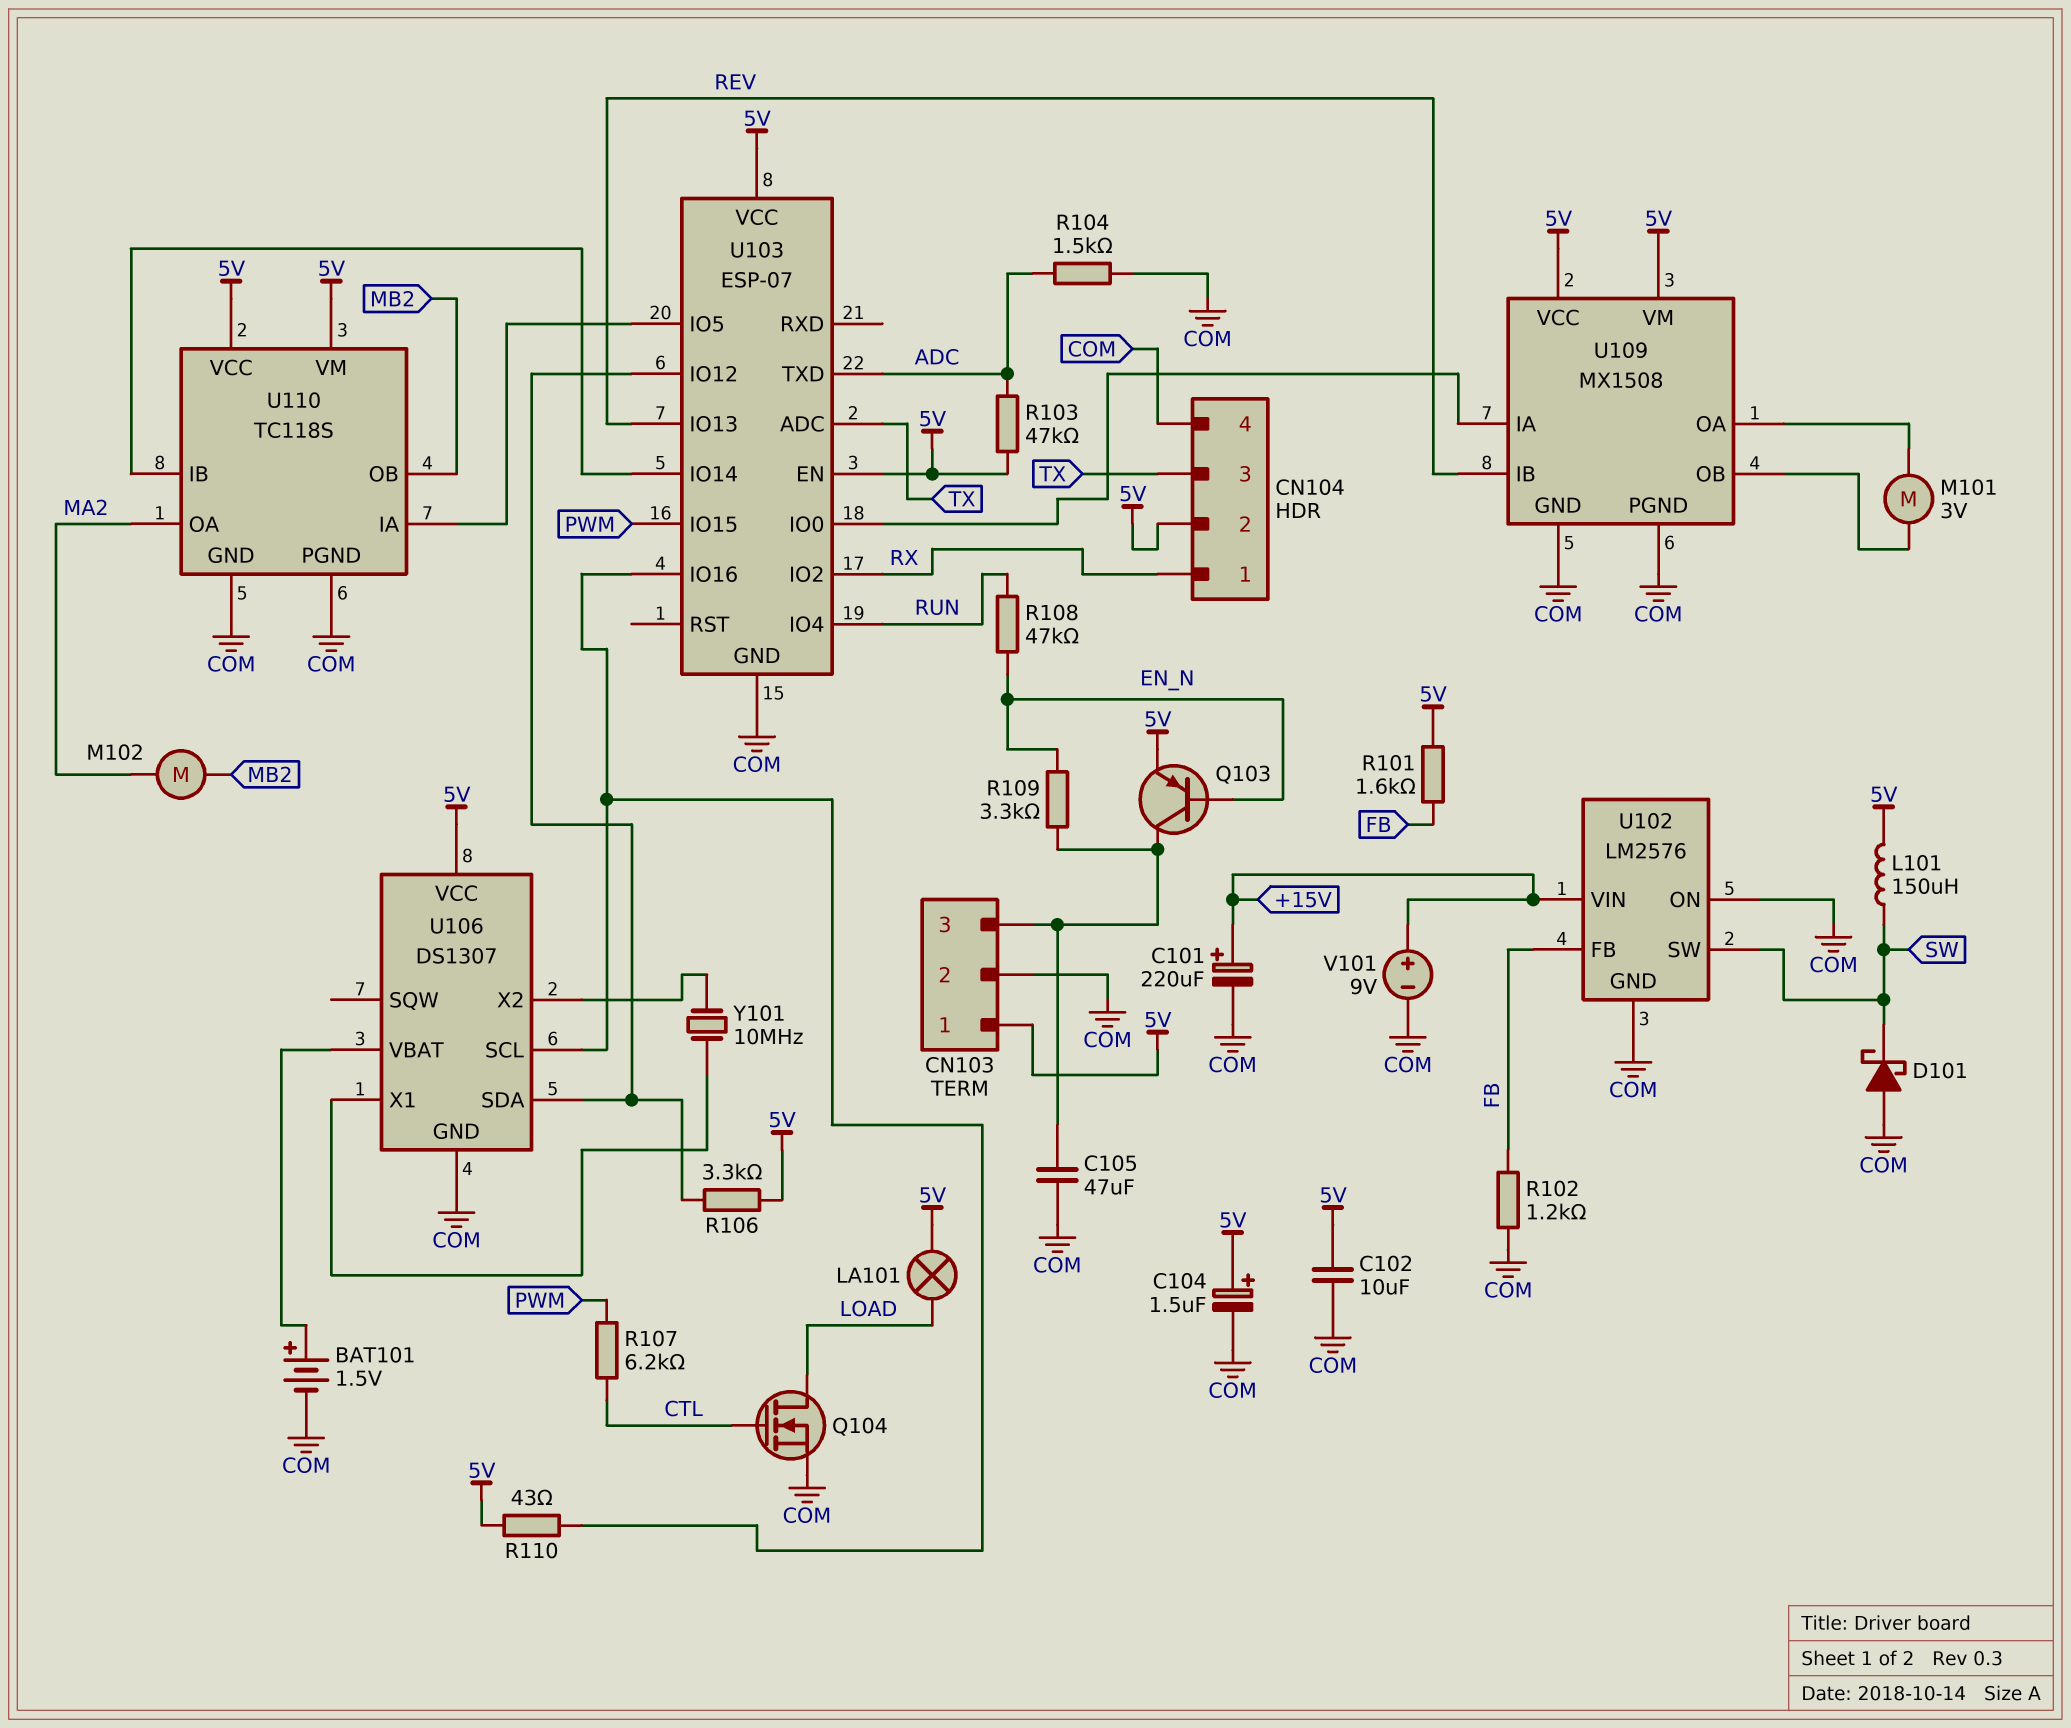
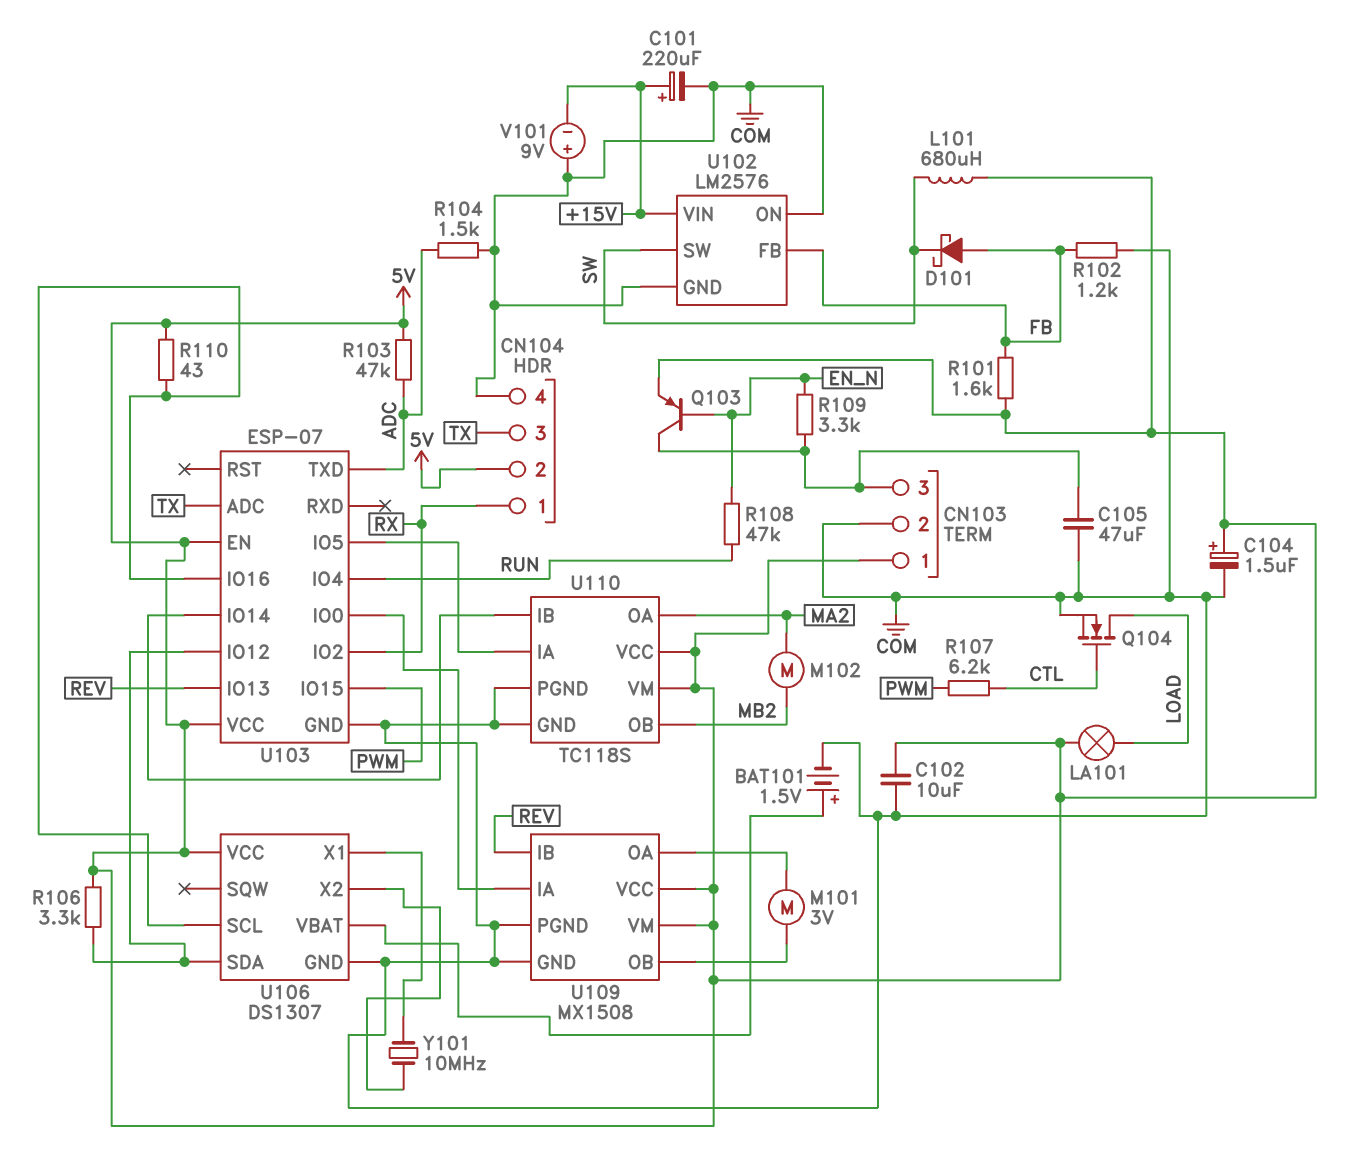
D101: schottky (A COM, K SW) -> schottky (A FB, K SW)
L101: 150uH (5V, SW) -> 680uH (5V, SW)
V101: 9V (plus +15V, minus COM) -> 9V (plus COM, minus +15V)

